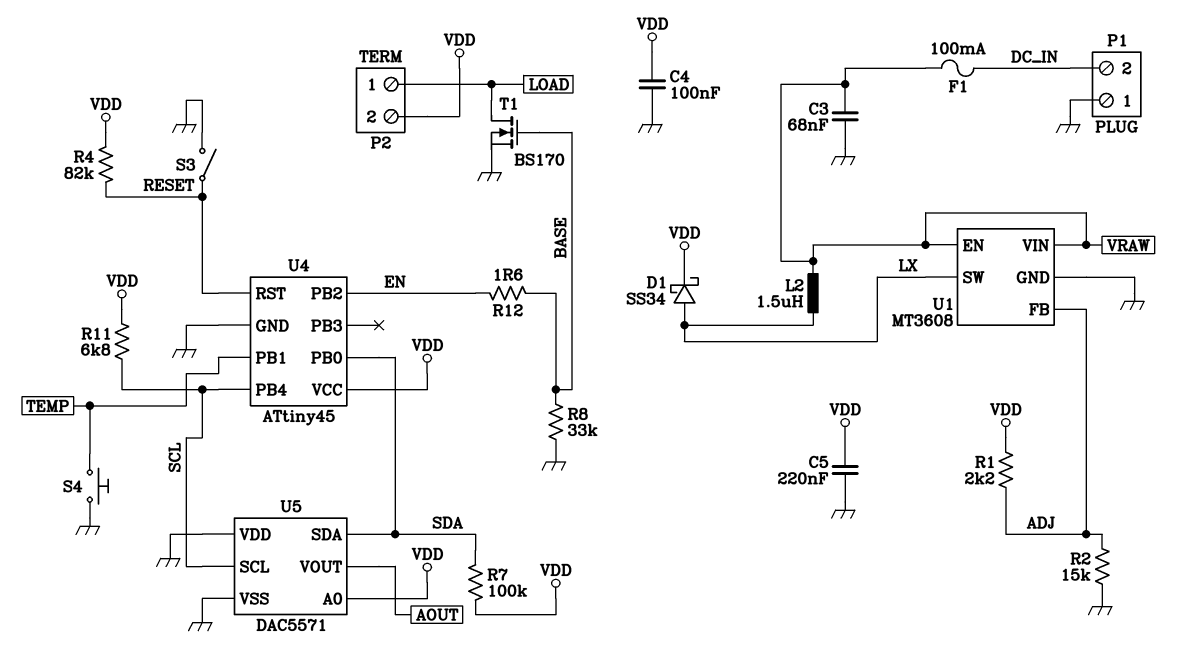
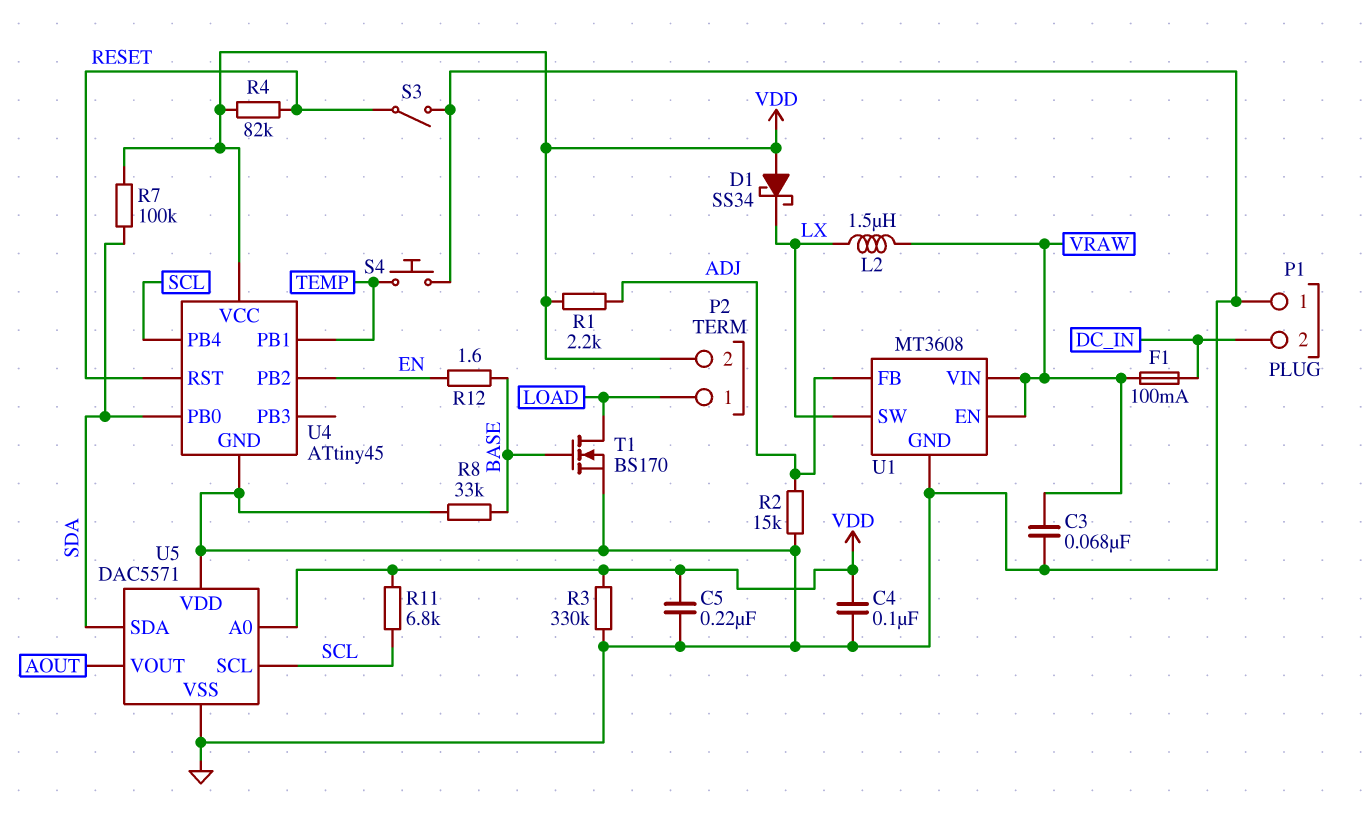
D1: schottky SS34 (A LX, K VDD) -> schottky SS34 (A VDD, K LX)
R3: none -> 330k (GND, VDD)

